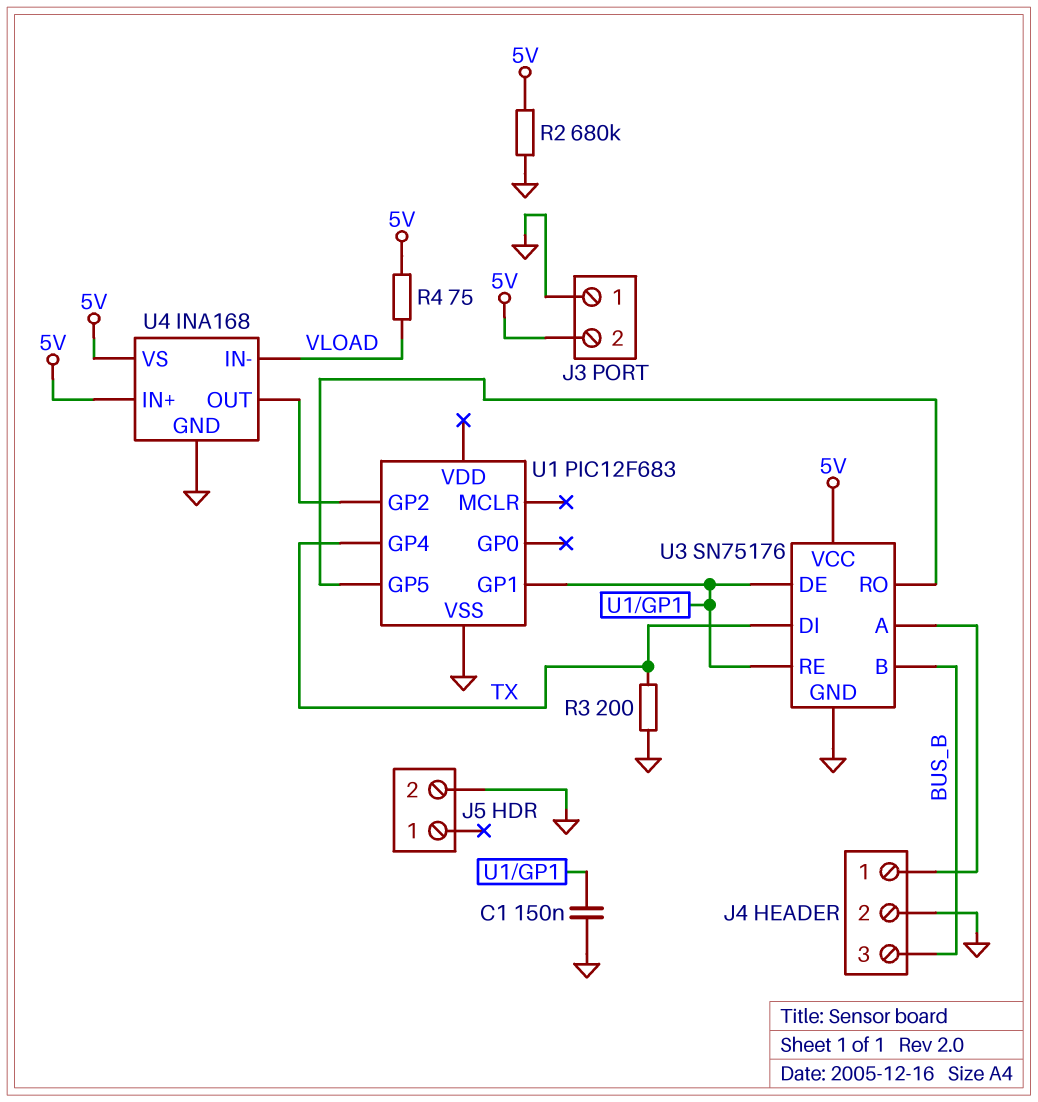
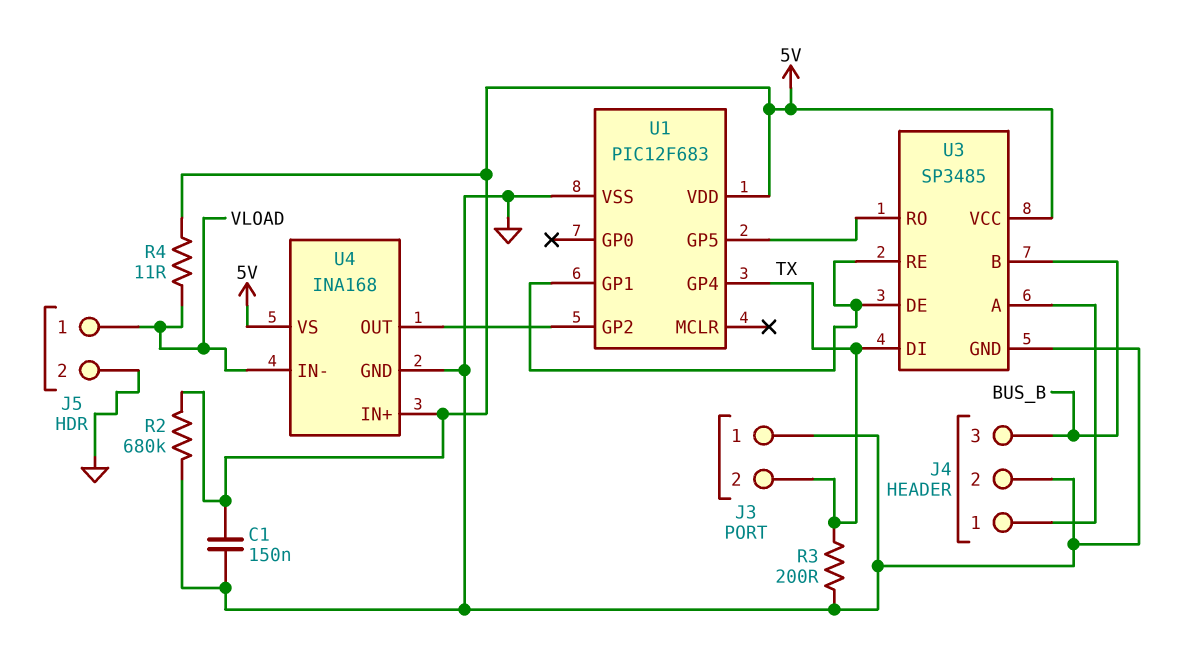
C1: 150nF (GND, U1/GP1) -> 150nF (5V, GND)
J3 pin 2: 5V -> TX
J5 pin 1: none -> VLOAD
R4: 75 (5V, VLOAD) -> 11 (5V, VLOAD)
U1 pin VDD: none -> 5V
U3: SN75176 -> SP3485

